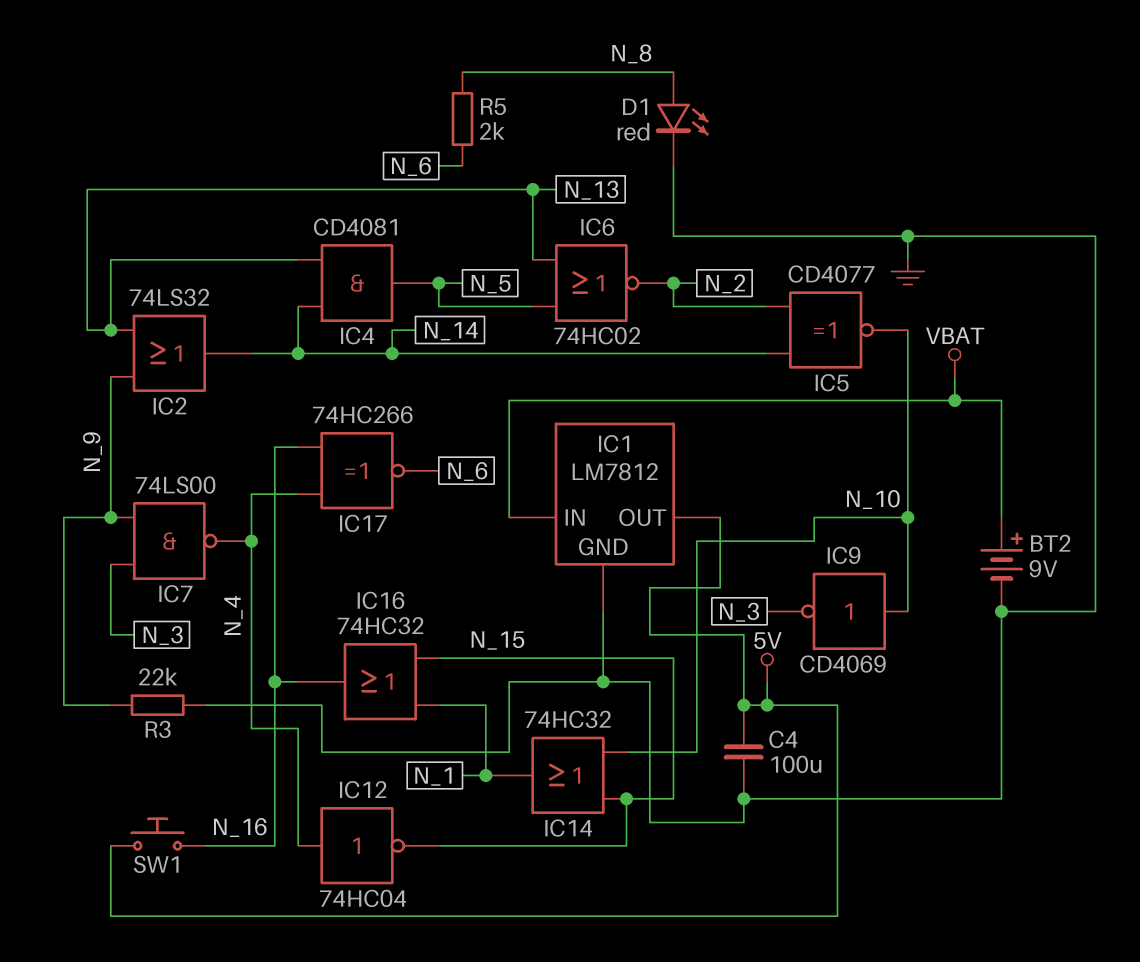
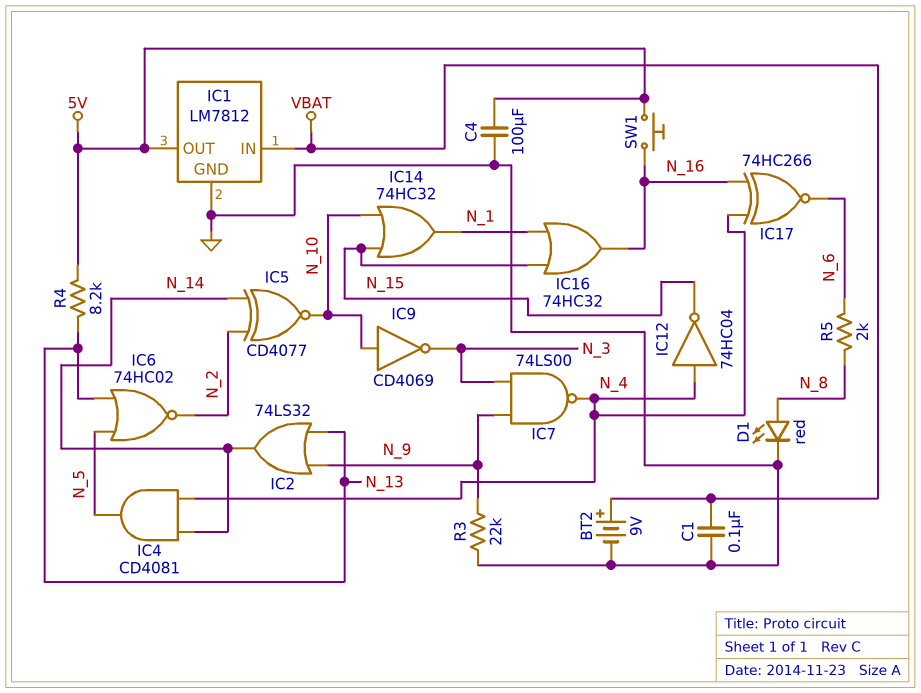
C1: none -> 100nF (GND, VBAT)
IC4: AND CD4081 (in N_13, in N_14, out N_5) -> AND CD4081 (in N_4, in N_14, out N_5)
R4: none -> 8.2k (5V, N_13)

